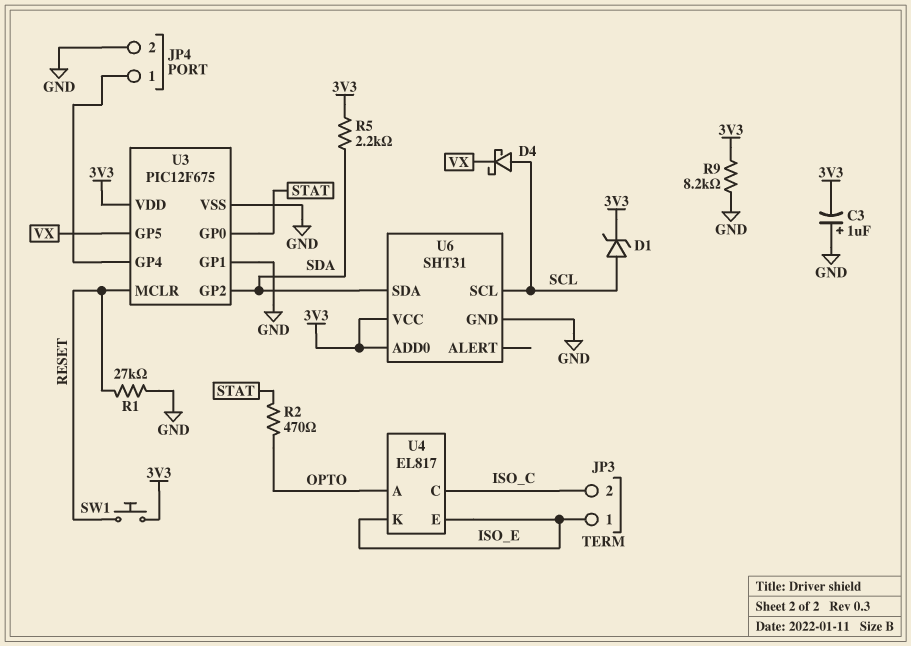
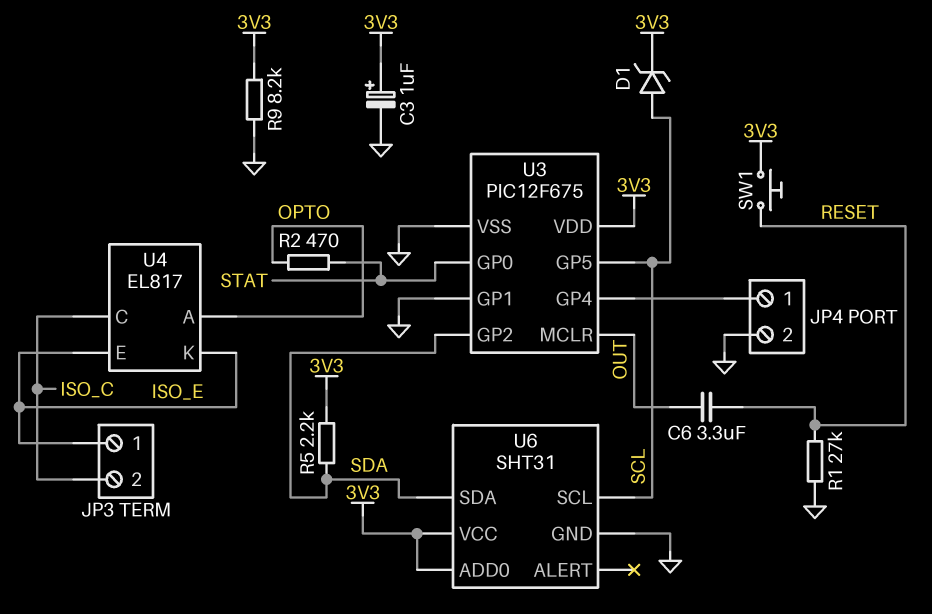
C3: 1uF (plus GND, minus 3V3) -> 1uF (plus 3V3, minus GND)
C6: none -> 3.3uF (OUT, RESET)
D4: schottky (A SCL, K VX) -> none
U3 pin GP5: VX -> SCL
U3 pin MCLR: RESET -> OUT

